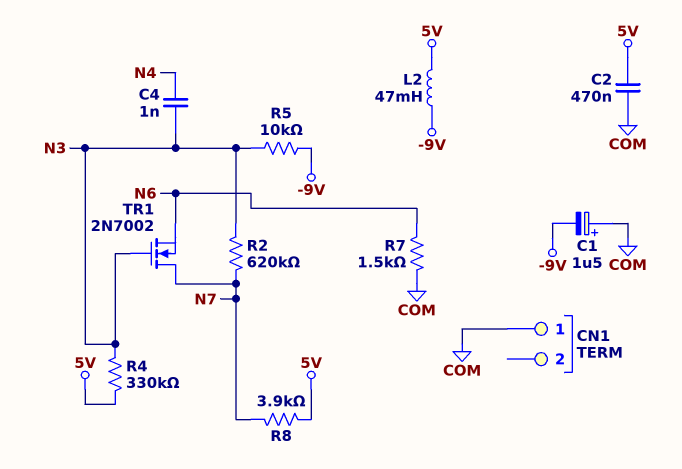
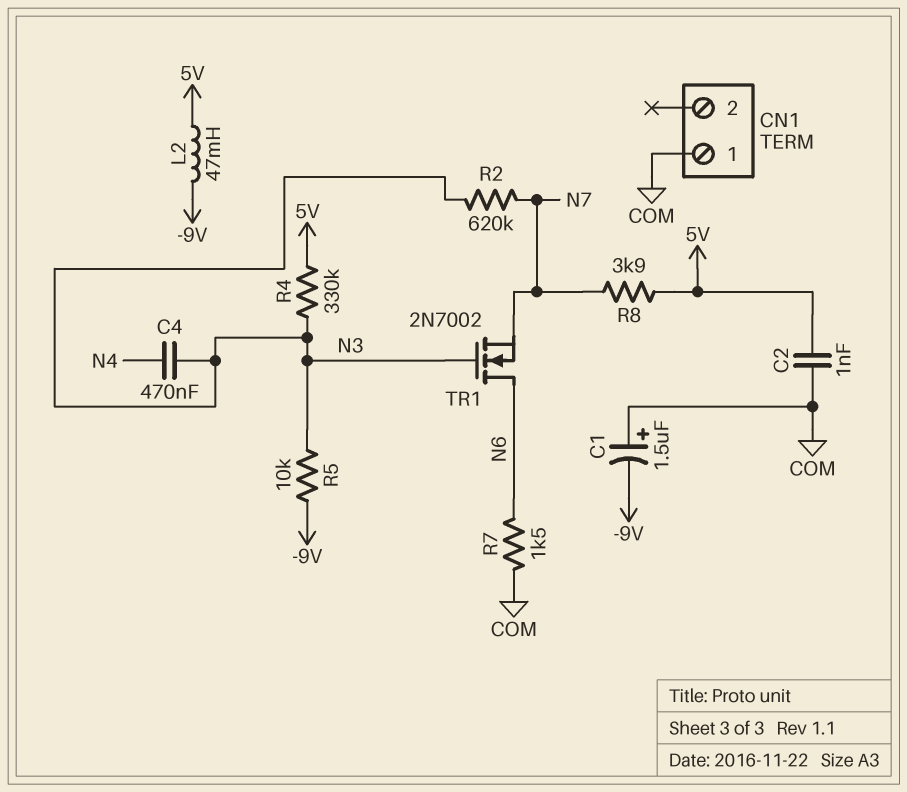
C2: 470nF (5V, COM) -> 1nF (5V, COM)
C4: 1nF (N3, N4) -> 470nF (N3, N4)
TR1: NMOS 2N7002 (G N3, D N7, S N6) -> NMOS 2N7002 (G N3, D N6, S N7)

